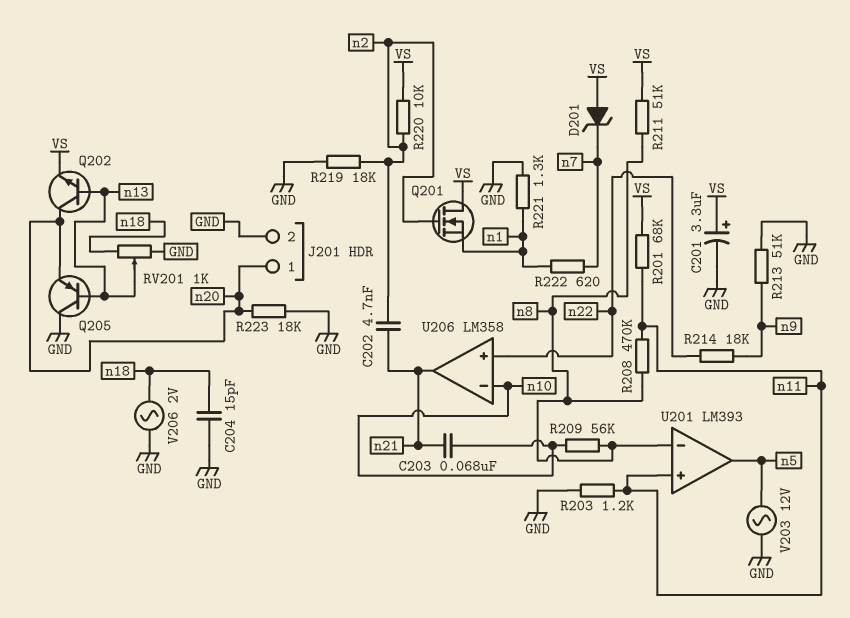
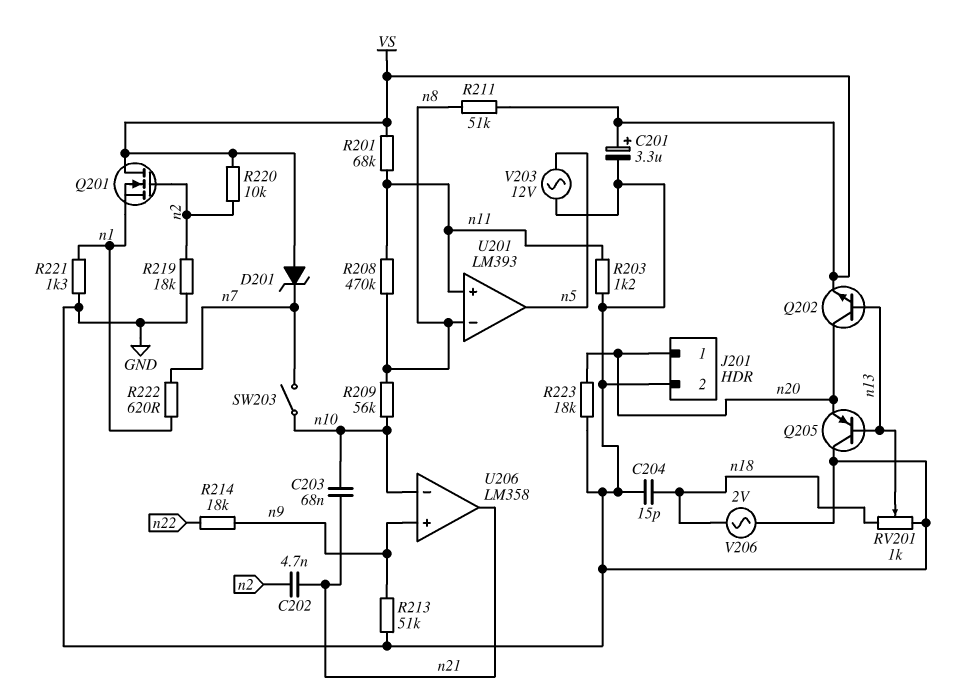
SW203: none -> switch (n7, n10)
U206 pin in+: n22 -> n9

